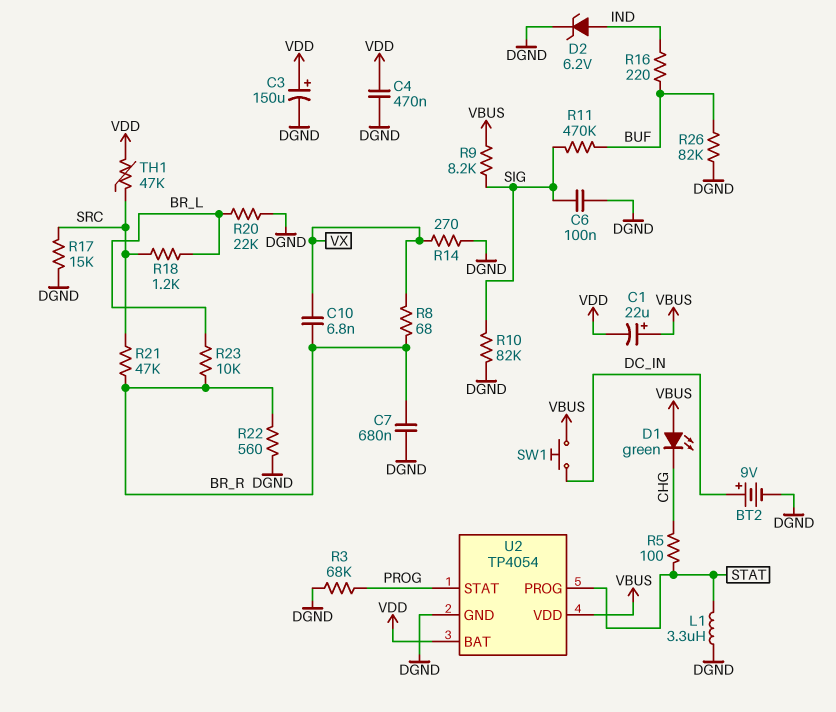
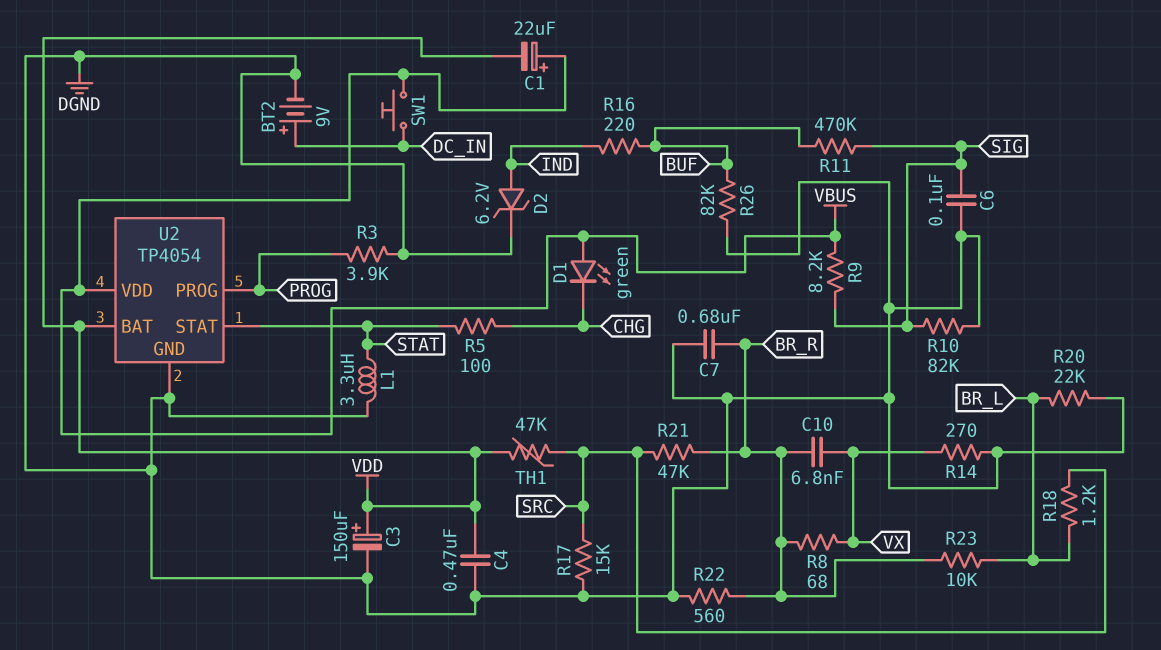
R3: 68k (DGND, PROG) -> 3.9k (DGND, PROG)
U2 pin PROG: STAT -> PROG
U2 pin STAT: PROG -> STAT

